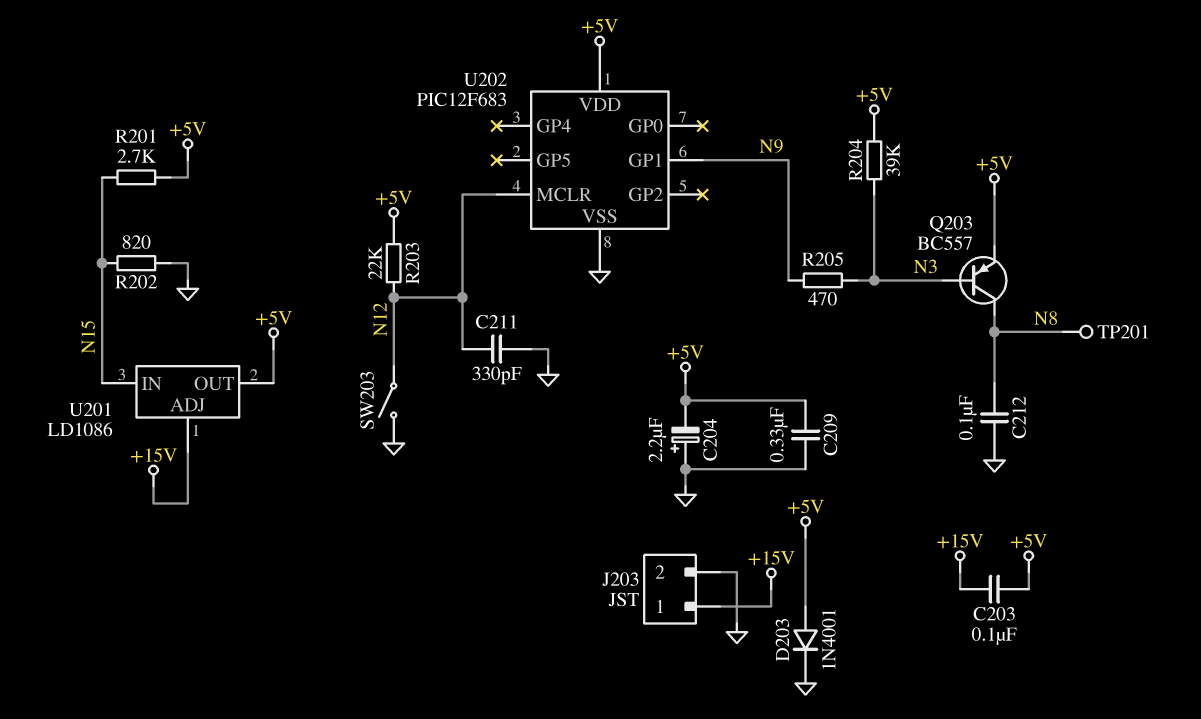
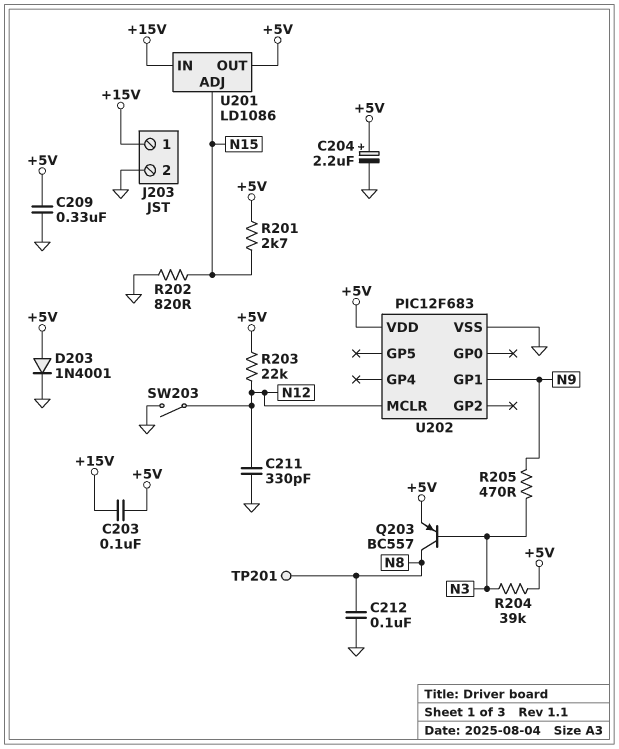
C204: 2.2uF (plus GND, minus +5V) -> 2.2uF (plus +5V, minus GND)
U201 pin ADJ: +15V -> N15
U201 pin IN: N15 -> +15V

